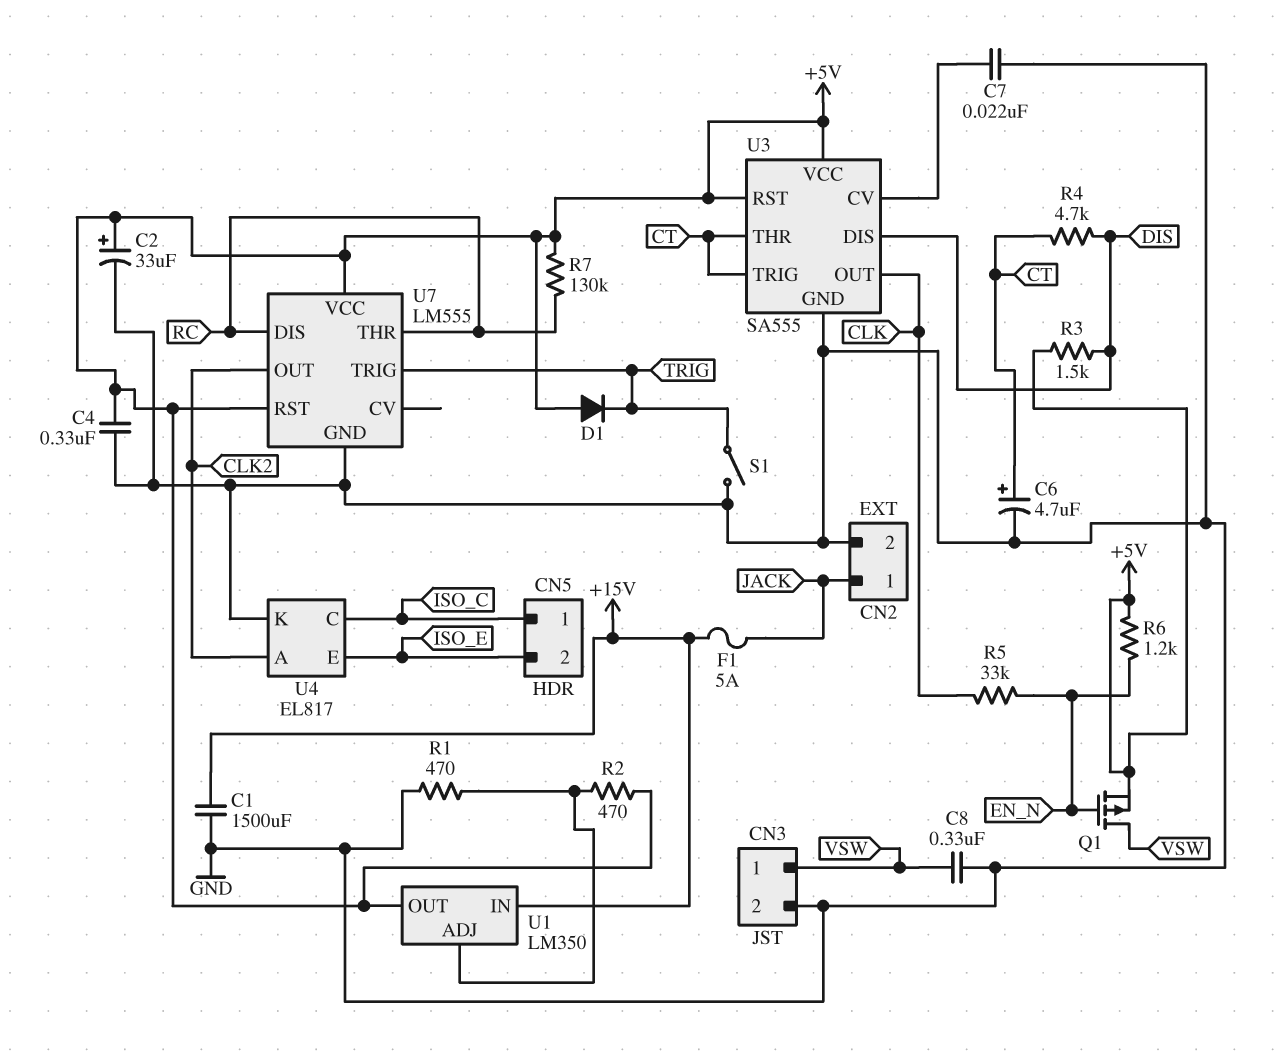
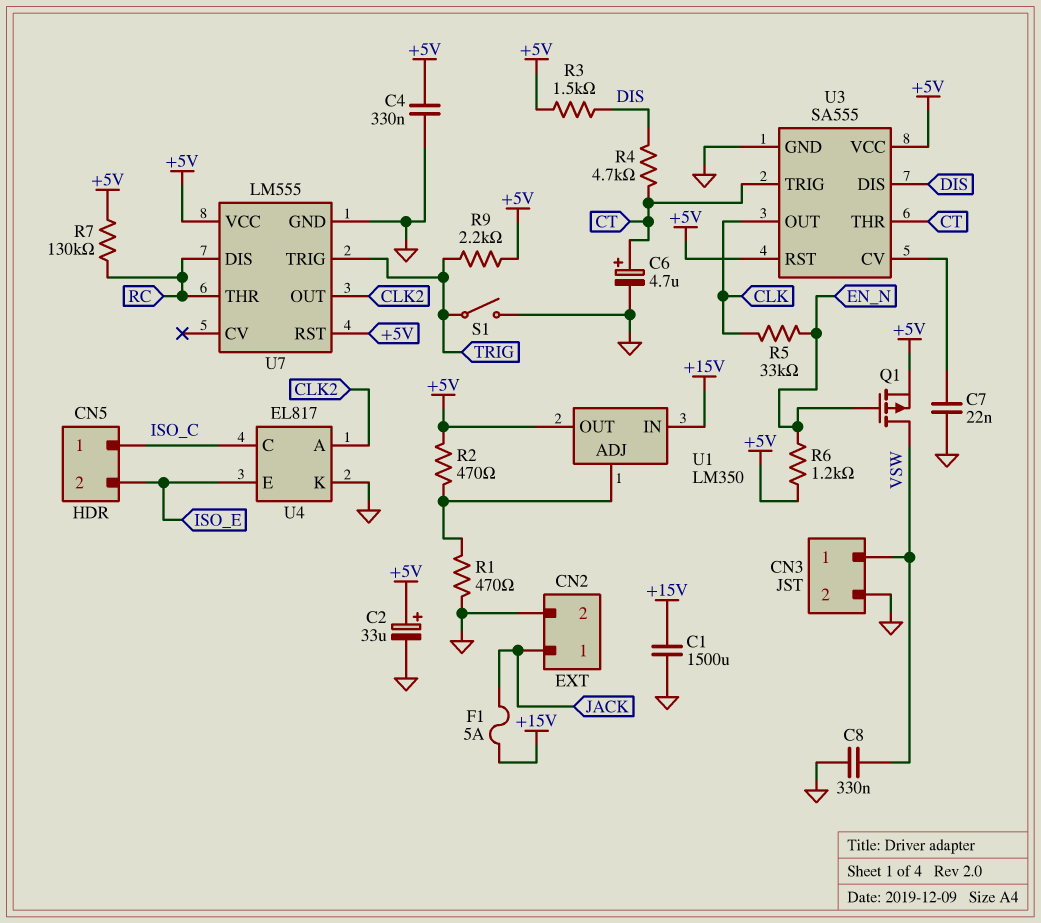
D1: diode (A +5V, K TRIG) -> none
R9: none -> 2.2k (+5V, TRIG)

